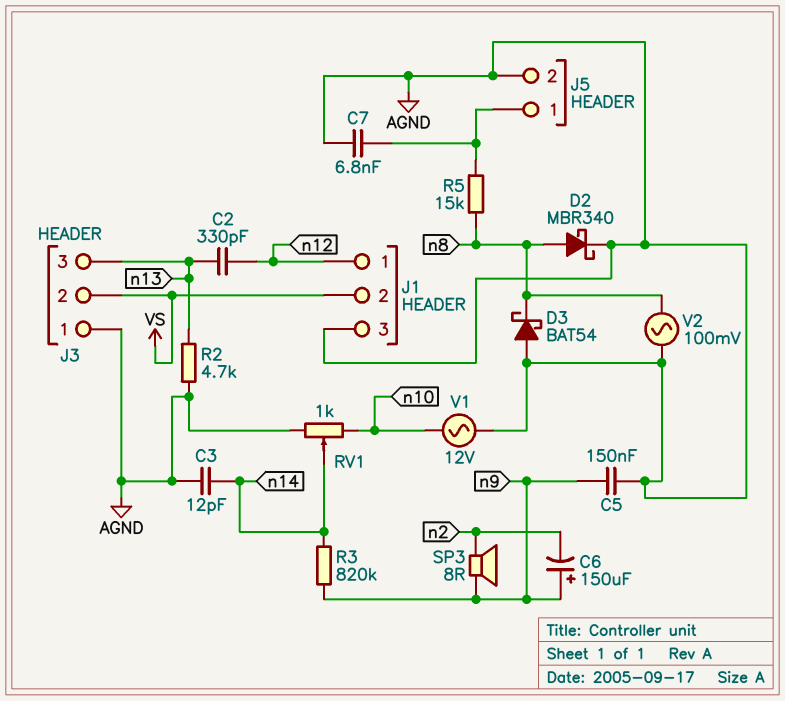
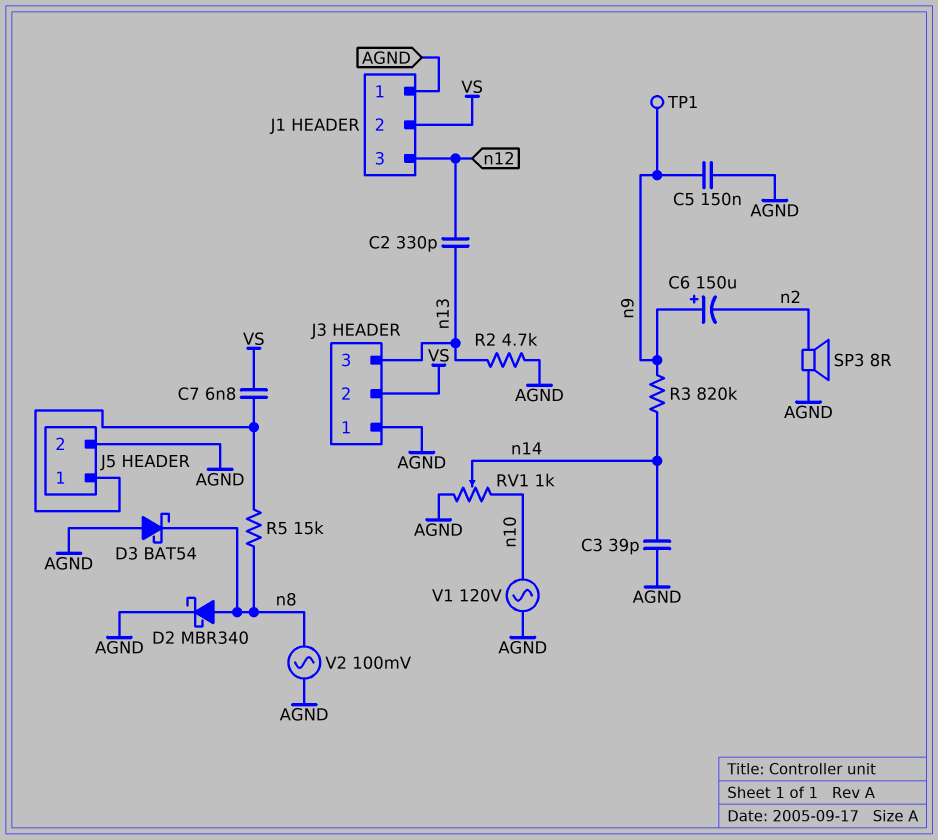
C3: 12pF (AGND, n14) -> 39pF (AGND, n14)
C7: 6.8nF (AGND, J5/1) -> 6.8nF (J5/1, VS)
J1 pin 1: n12 -> AGND
J1 pin 3: AGND -> n12
SP3: speaker 8R (n2, n9) -> speaker 8R (AGND, n2)
TP1: none -> test point (n9)
V1: AC 12V (AGND, n10) -> AC 120V (AGND, n10)

